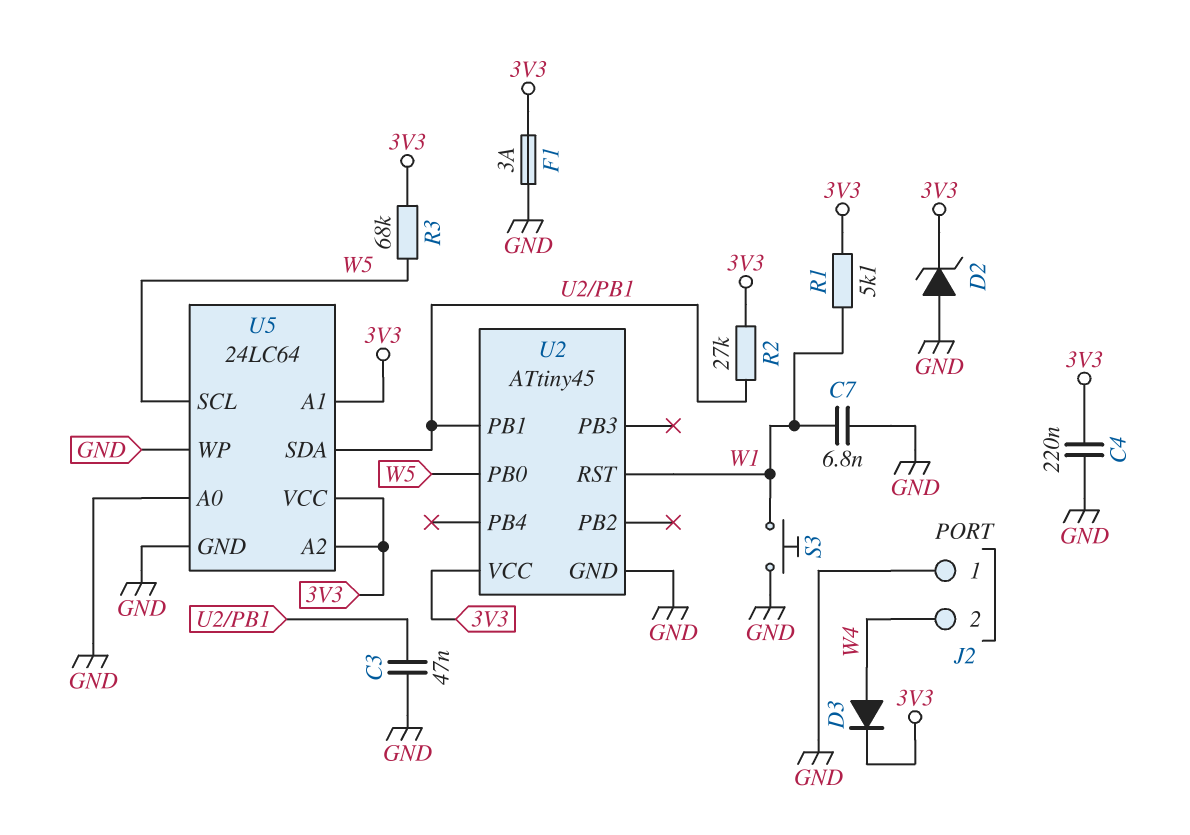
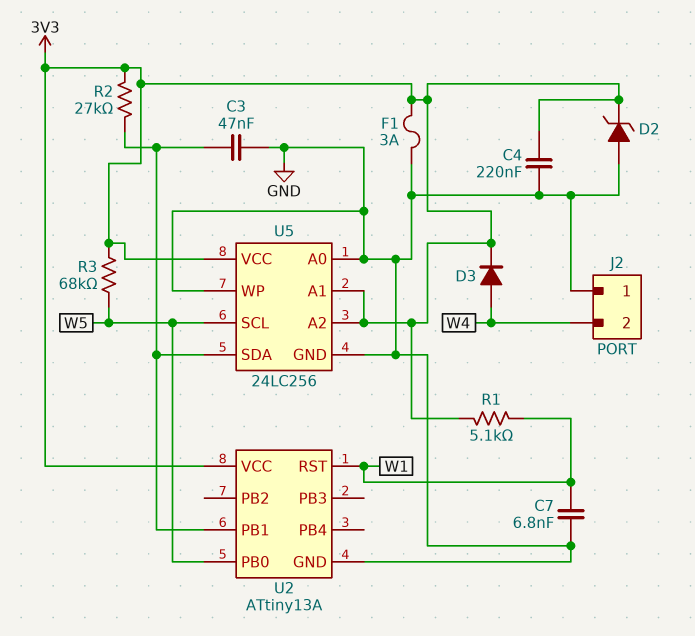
S3: button (GND, W1) -> none
U2: ATtiny45 -> ATtiny13A
U5: 24LC64 -> 24LC256

